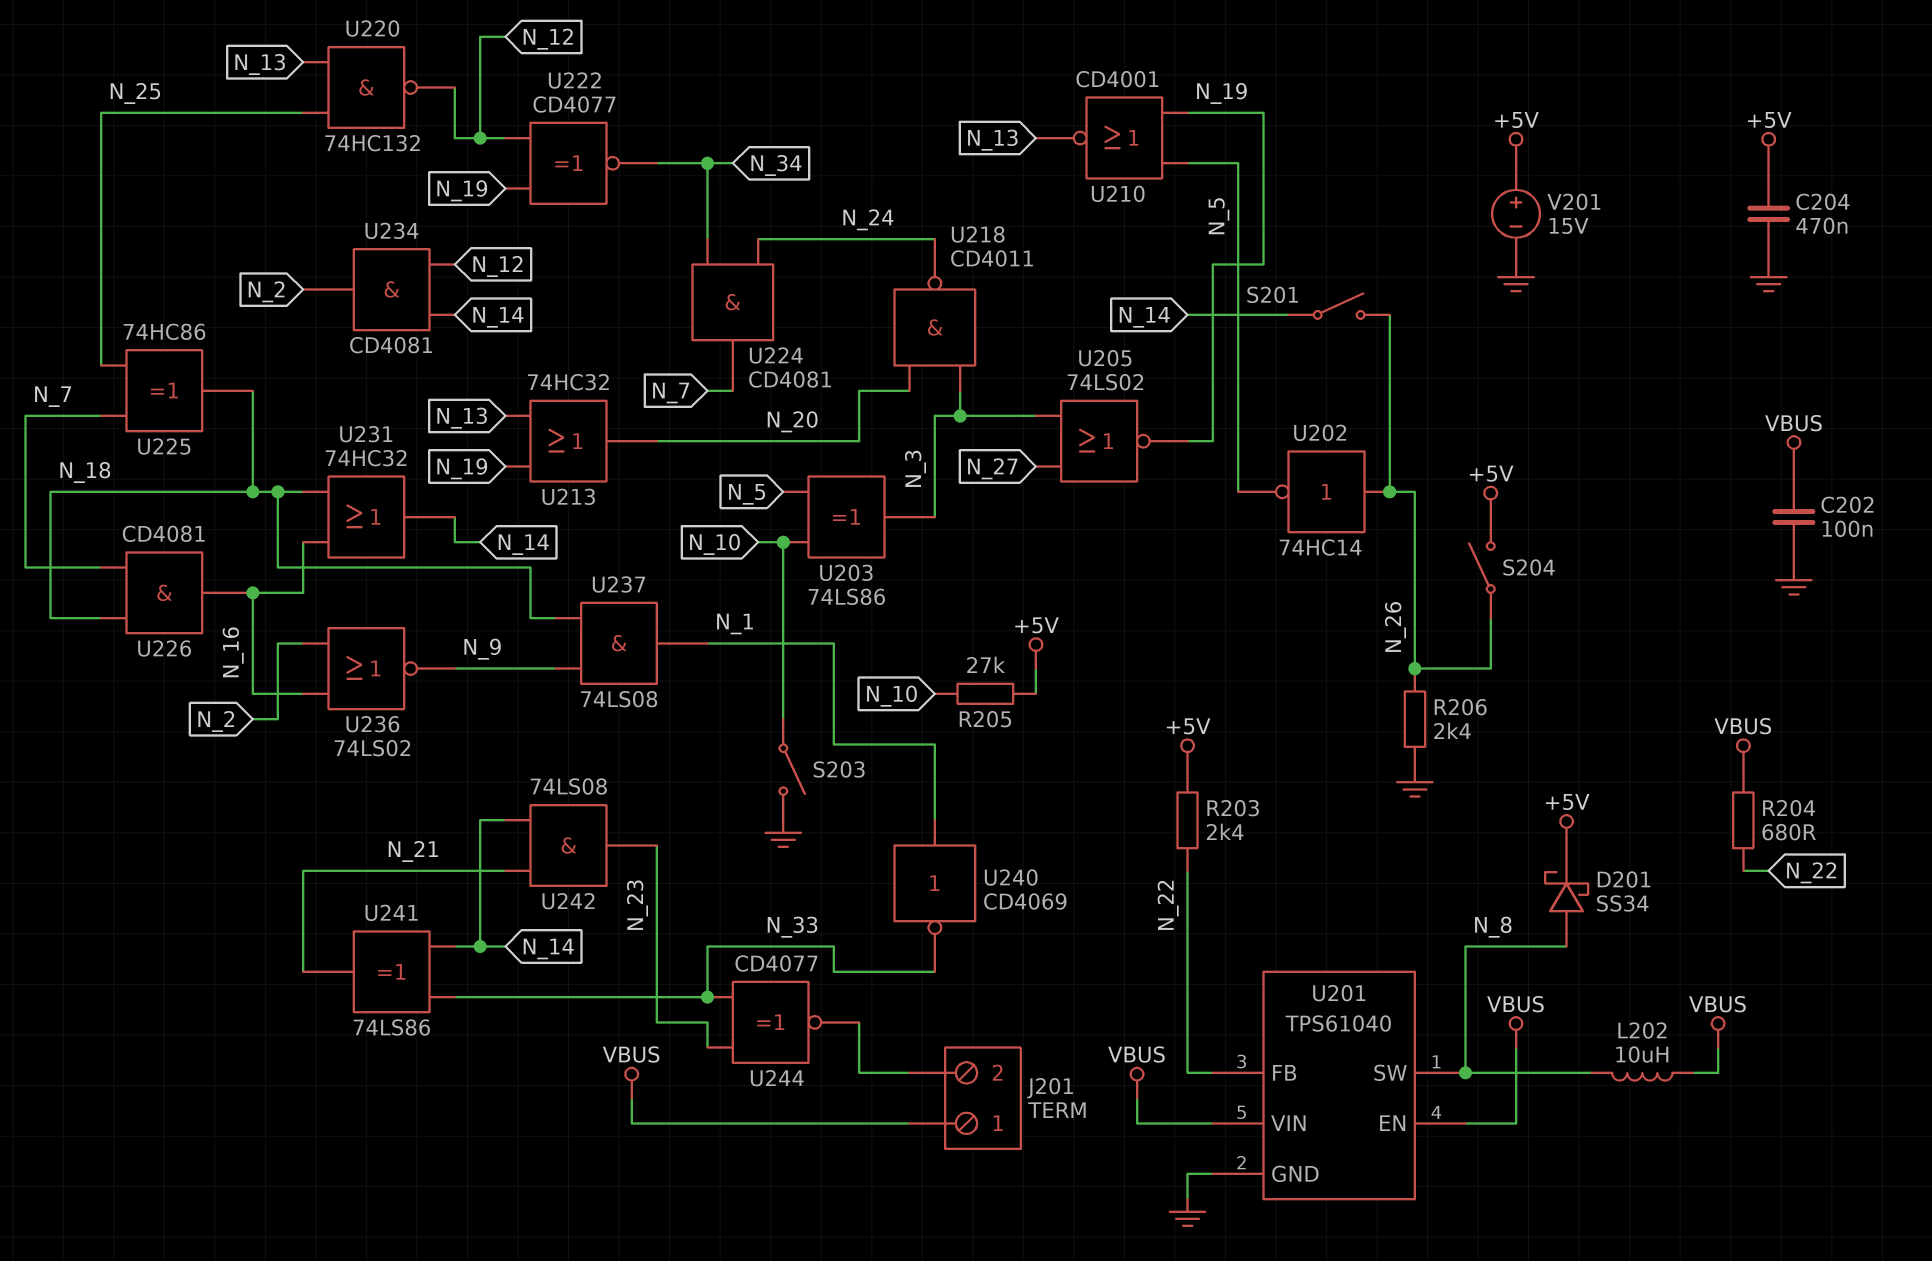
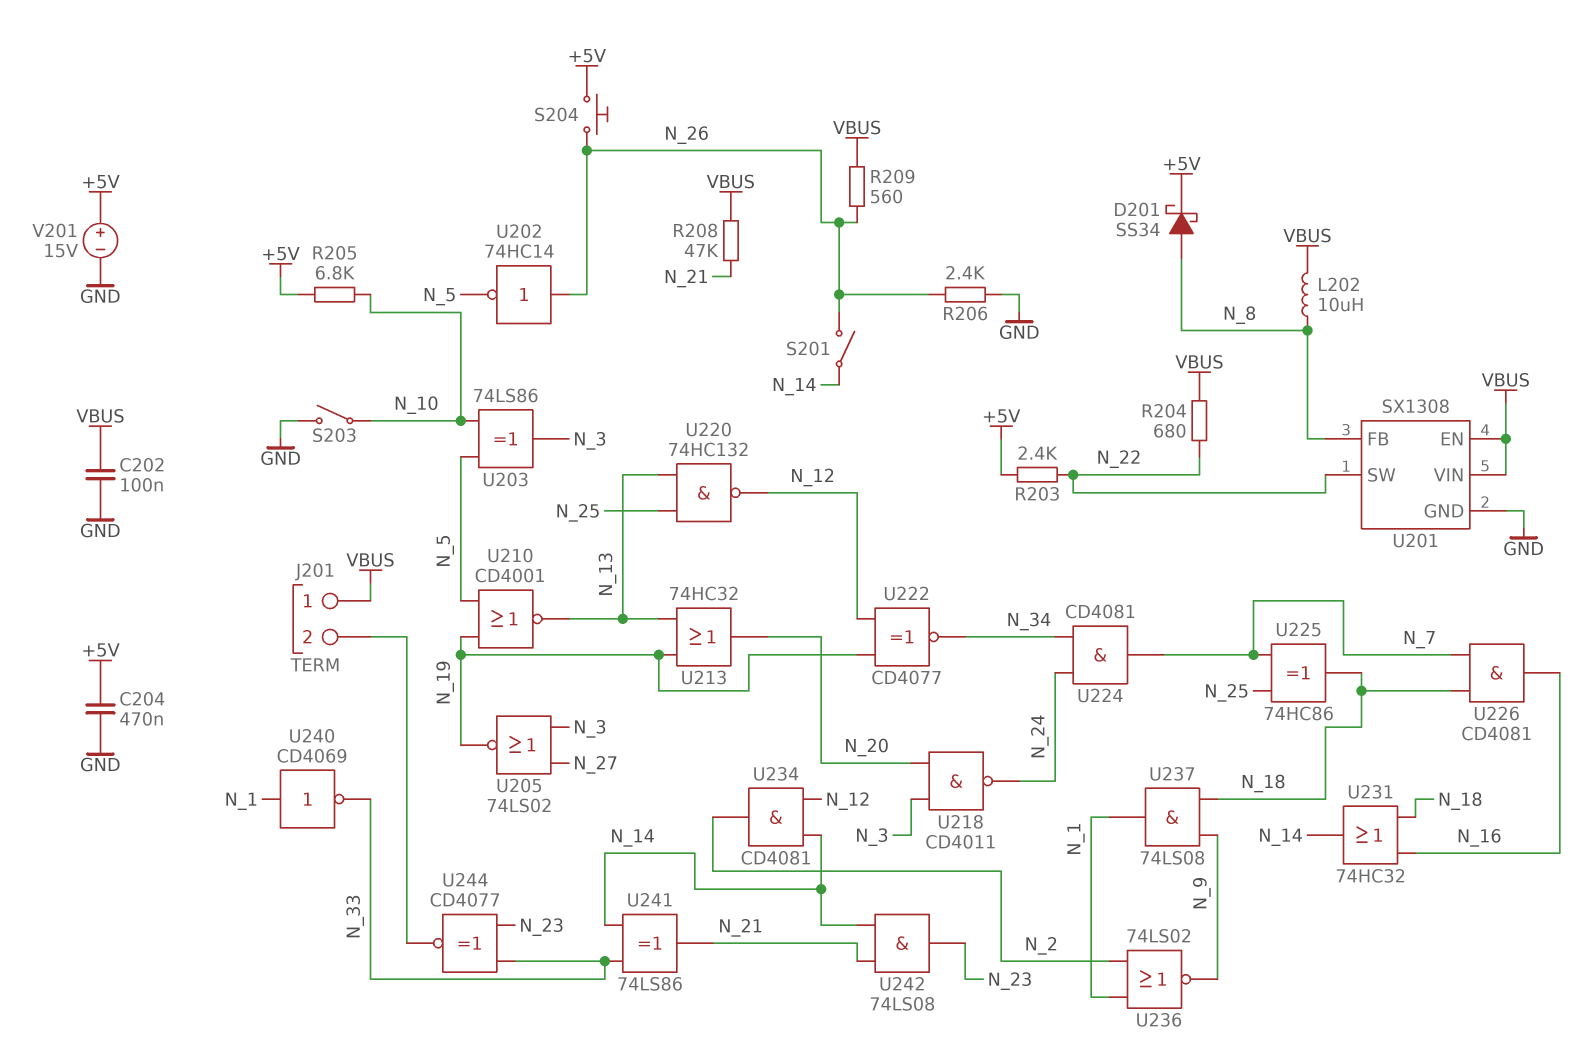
R205: 27k (+5V, N_10) -> 6.8k (+5V, N_10)
R208: none -> 47k (N_21, VBUS)
R209: none -> 560 (N_26, VBUS)
S204: switch (+5V, N_26) -> button (+5V, N_26)
U201: TPS61040 -> SX1308
U201 pin FB: N_22 -> N_8
U201 pin SW: N_8 -> N_22
U236: NOR 74LS02 (in N_2, in N_16, out N_9) -> NOR 74LS02 (in N_1, in N_2, out N_9)

